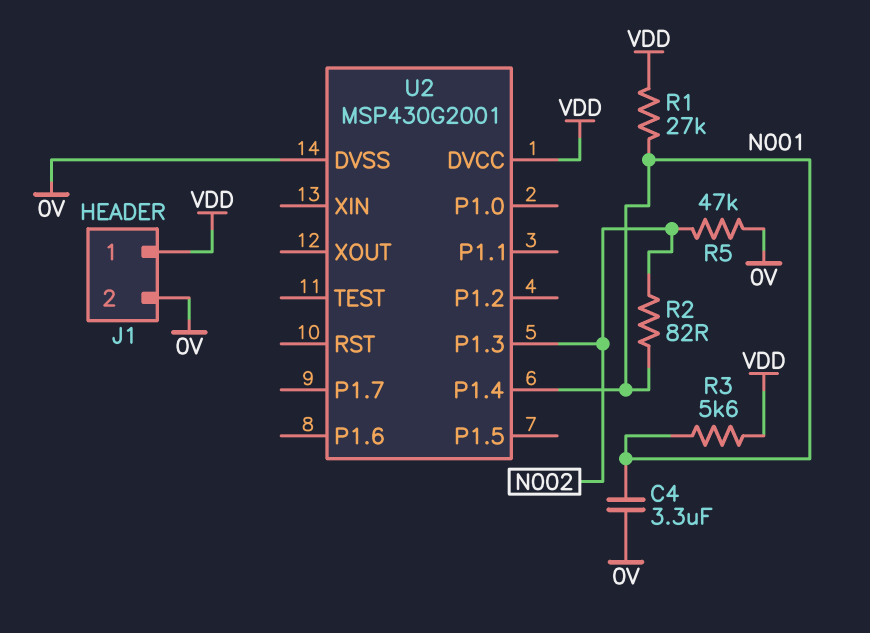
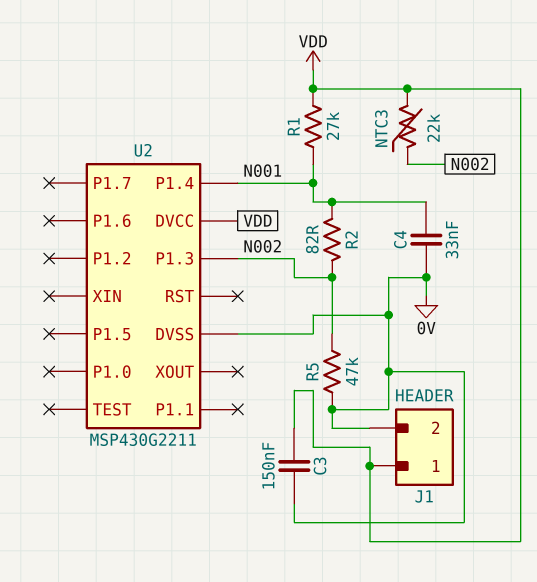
C3: none -> 150nF (0V, VDD)
C4: 3.3uF (0V, N001) -> 33nF (0V, N001)
NTC3: none -> 22k (N002, VDD)
R3: 5.6k (N001, VDD) -> none
U2: MSP430G2001 -> MSP430G2211

